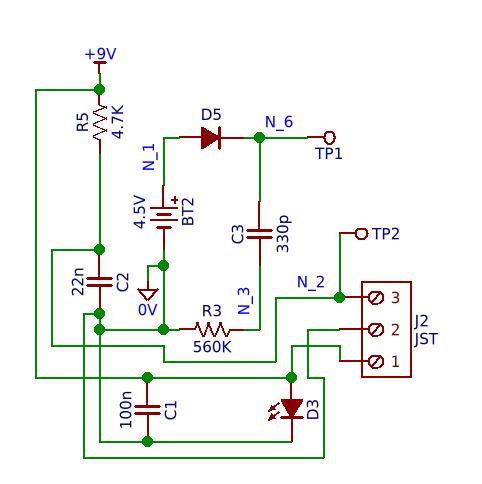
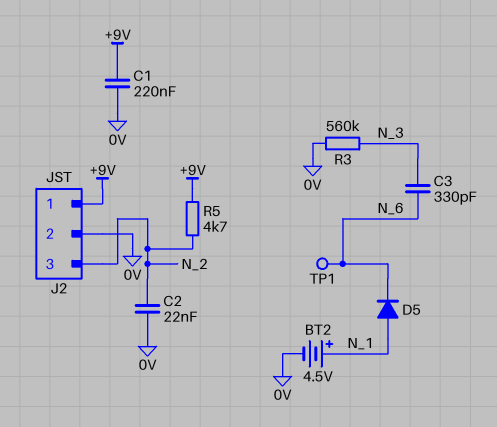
C1: 100nF (+9V, 0V) -> 220nF (+9V, 0V)
D3: LED (A +9V, K 0V) -> none
TP2: test point (N_2) -> none

